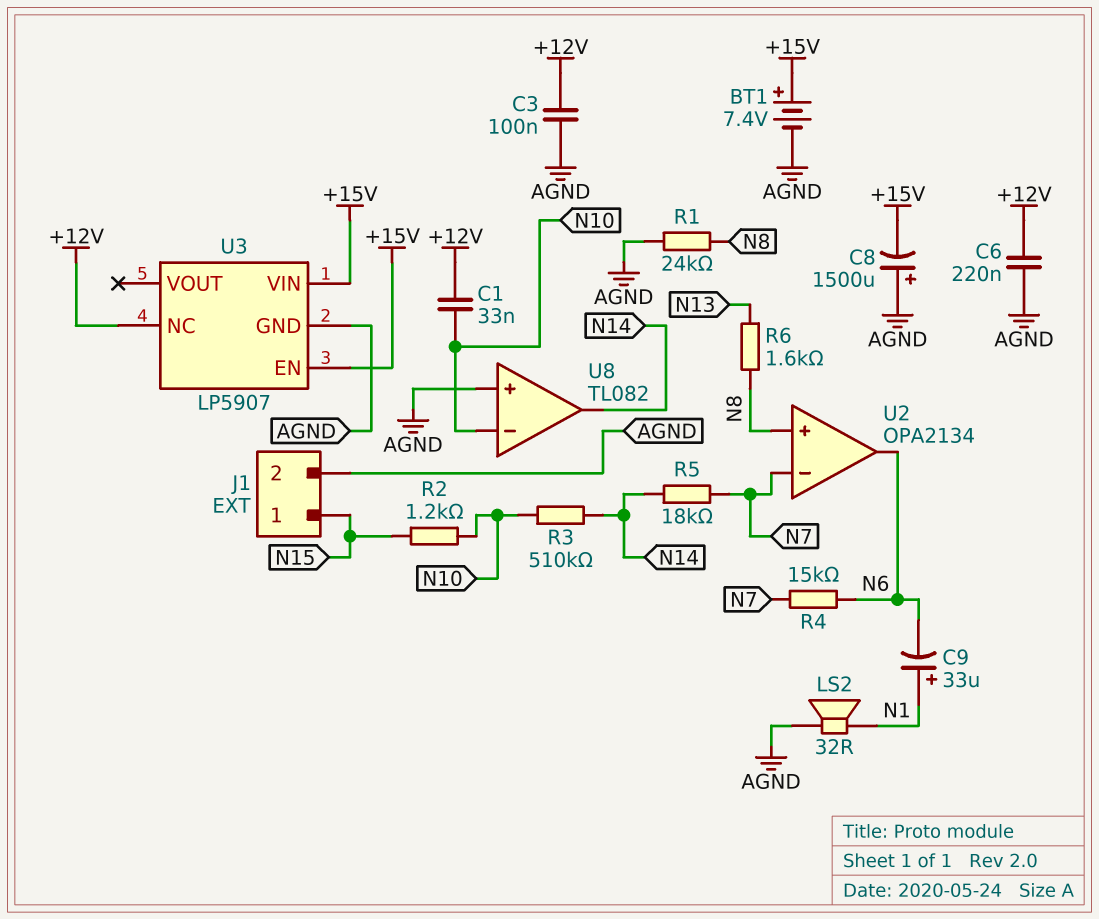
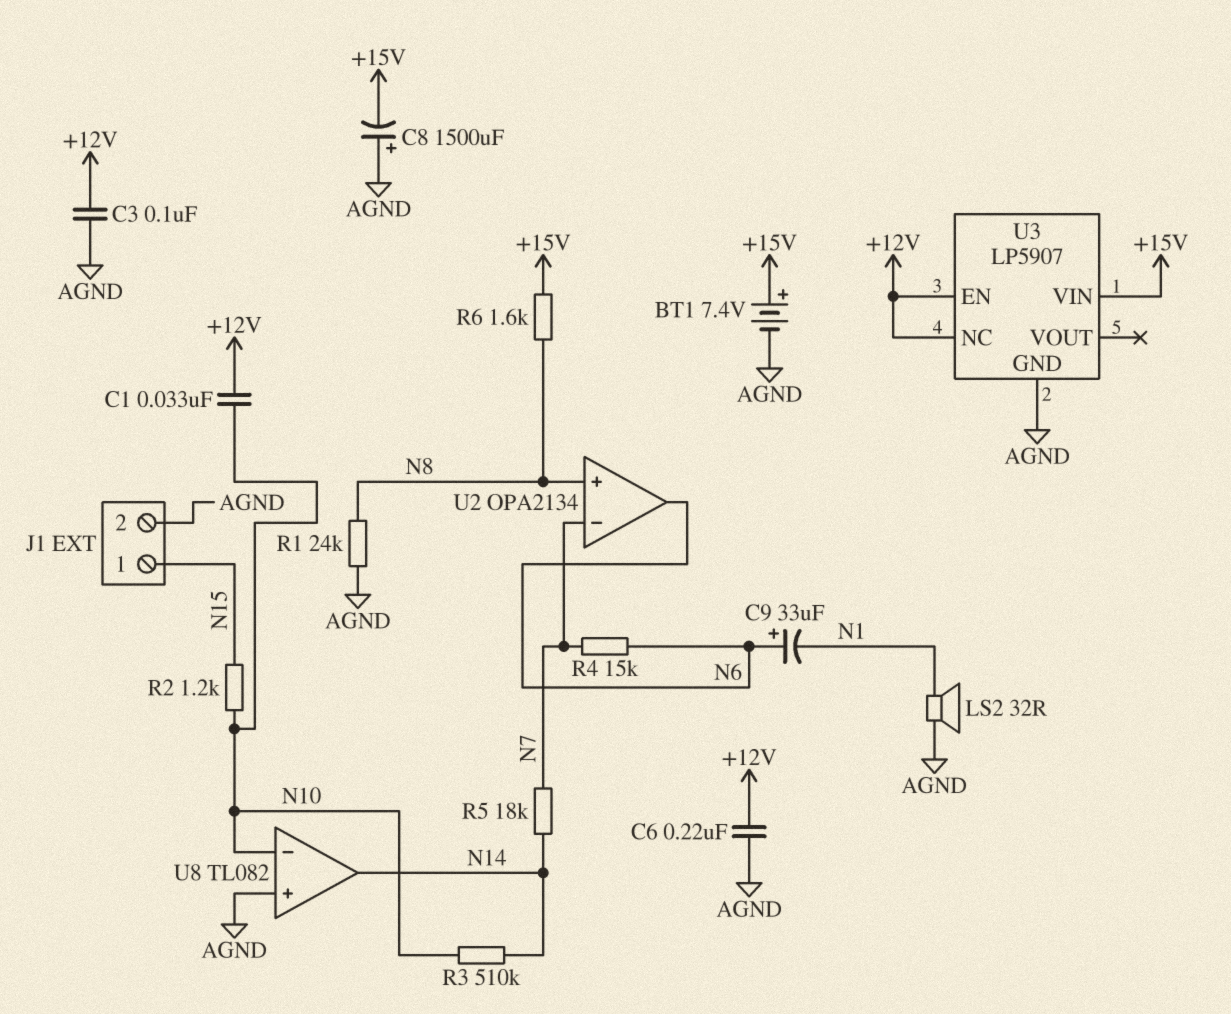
C9: 33uF (plus N1, minus N6) -> 33uF (plus N6, minus N1)
R6: 1.6k (N8, N13) -> 1.6k (+15V, N8)
U3 pin EN: +15V -> +12V

